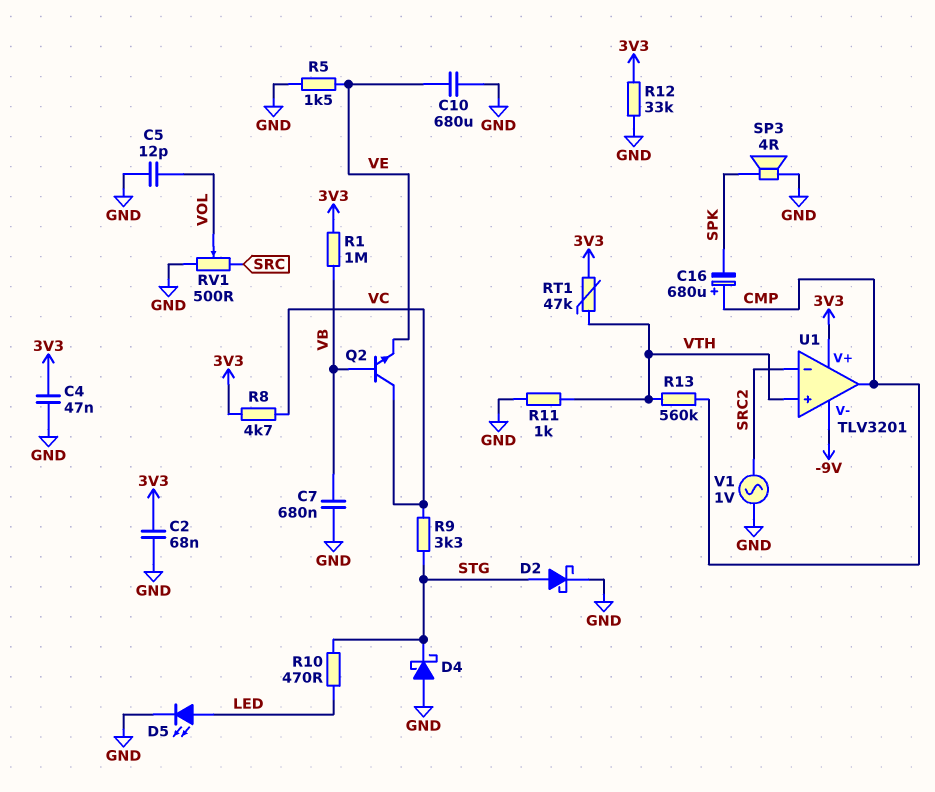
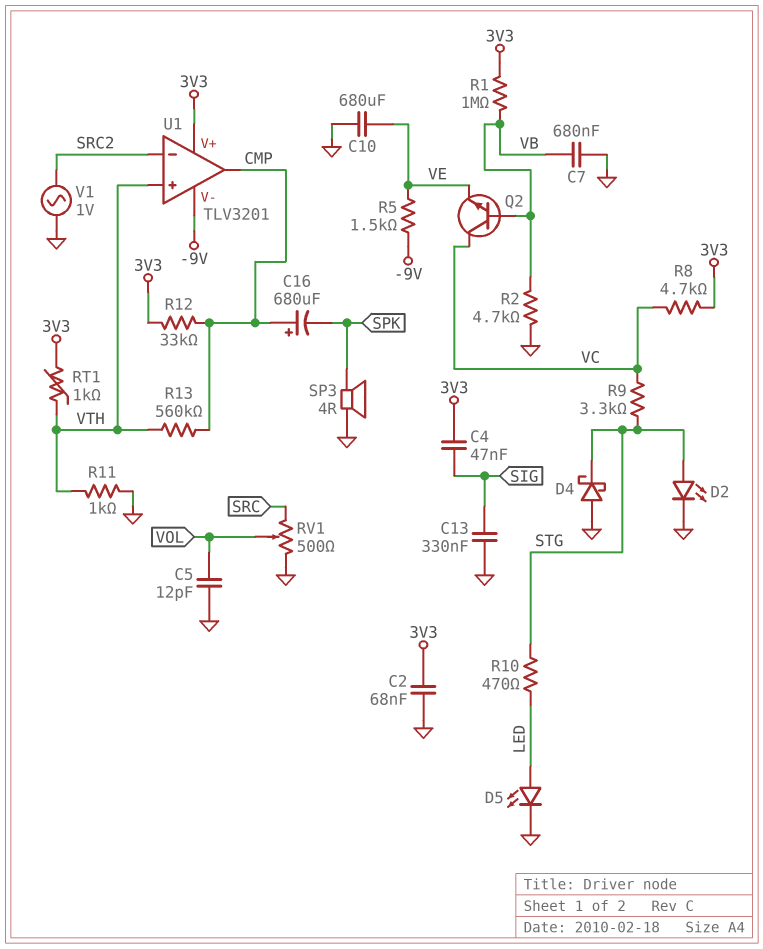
C4: 47nF (3V3, GND) -> 47nF (3V3, SIG)
C13: none -> 330nF (GND, SIG)
D2: schottky (A STG, K GND) -> LED (A STG, K GND)
R2: none -> 4.7k (GND, VB)
R5: 1.5k (GND, VE) -> 1.5k (-9V, VE)
R12: 33k (3V3, GND) -> 33k (3V3, CMP)
RT1: 47k (3V3, VTH) -> 1k (3V3, VTH)

